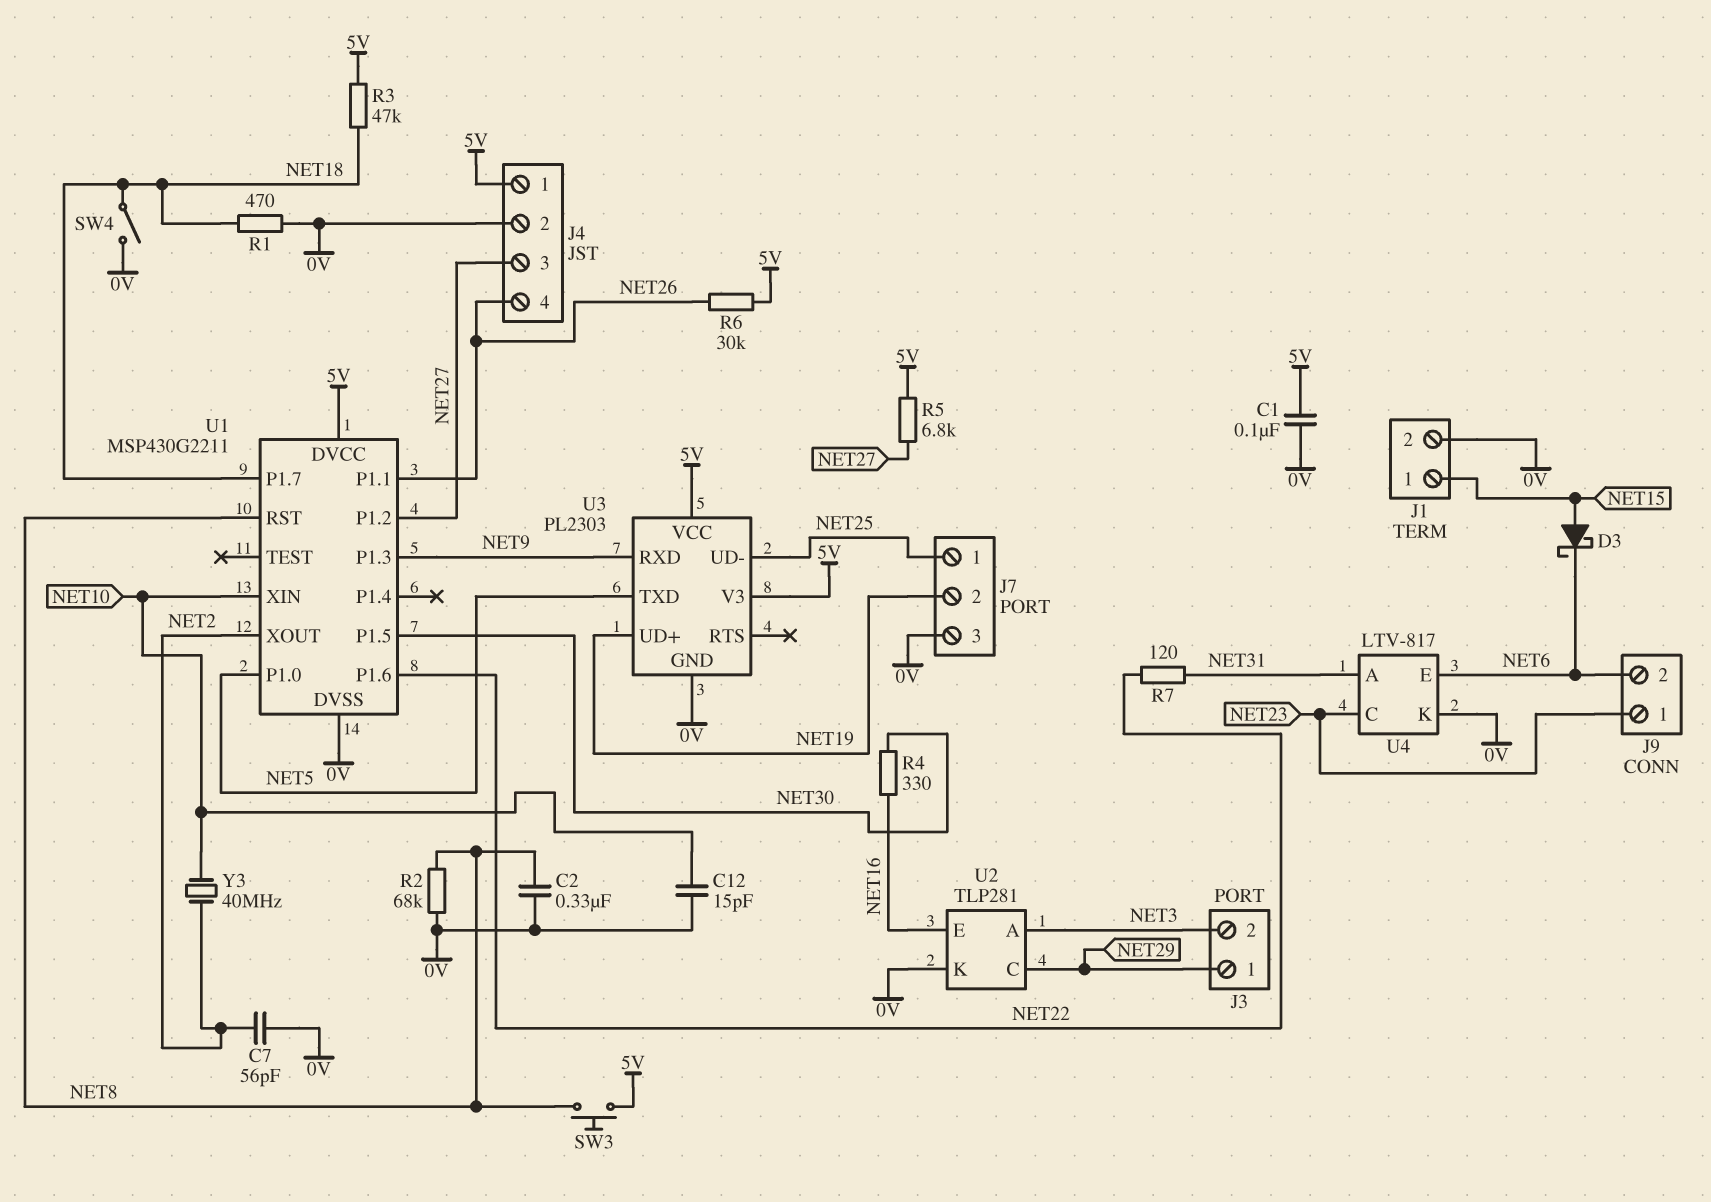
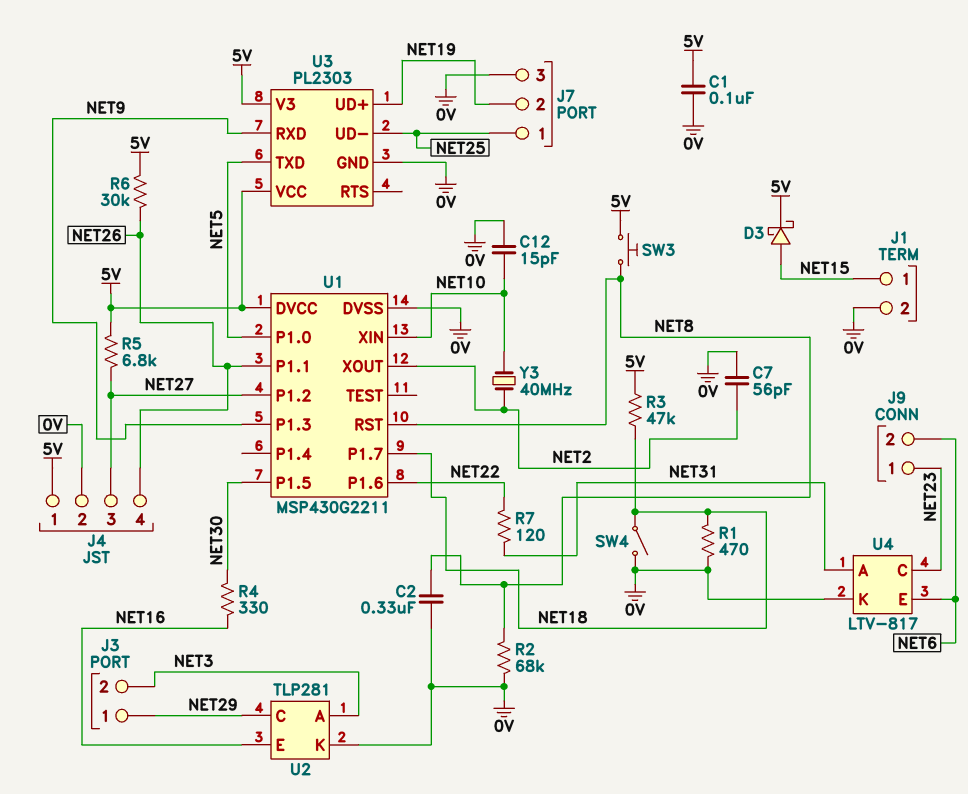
D3: schottky (A NET15, K NET6) -> schottky (A NET15, K 5V)

